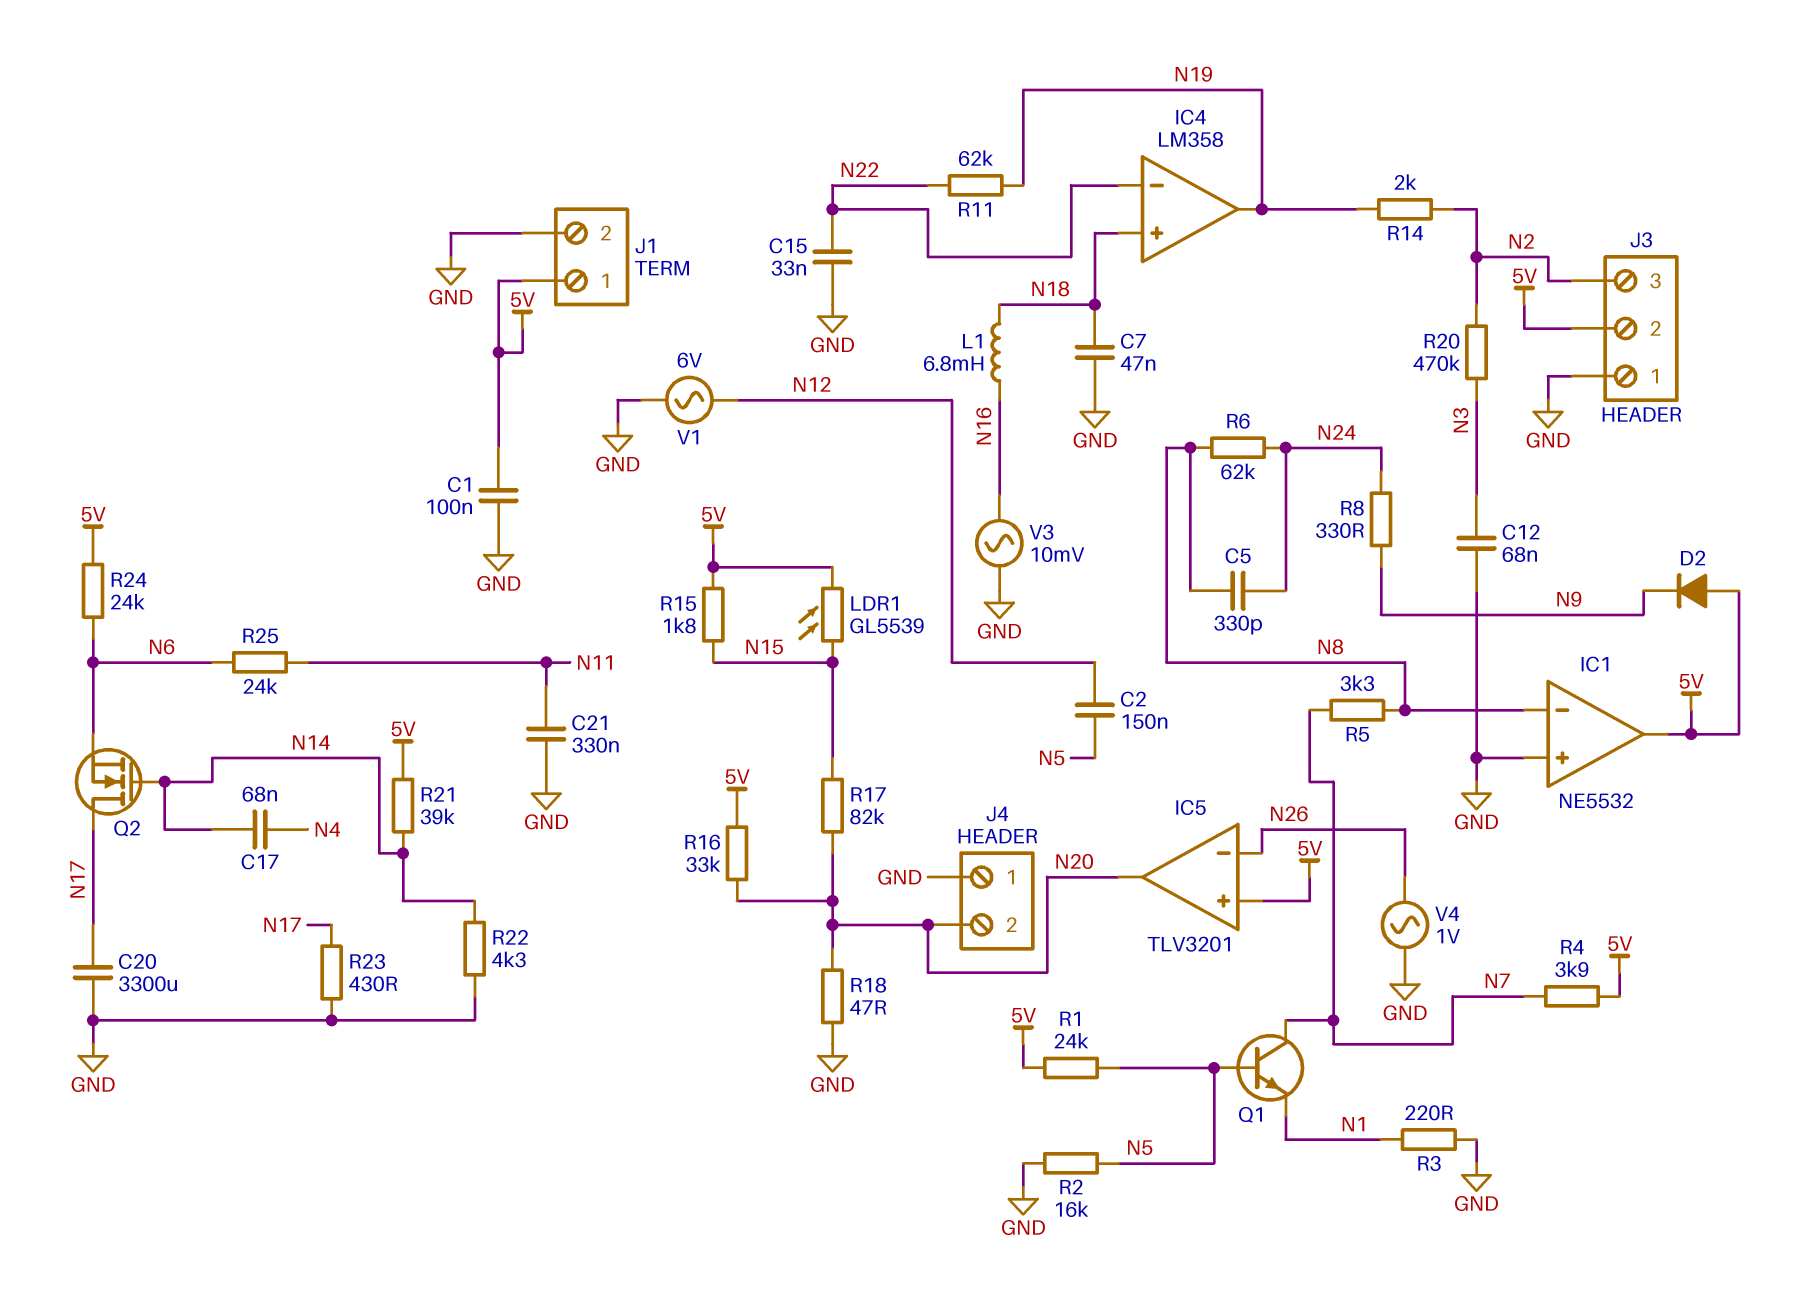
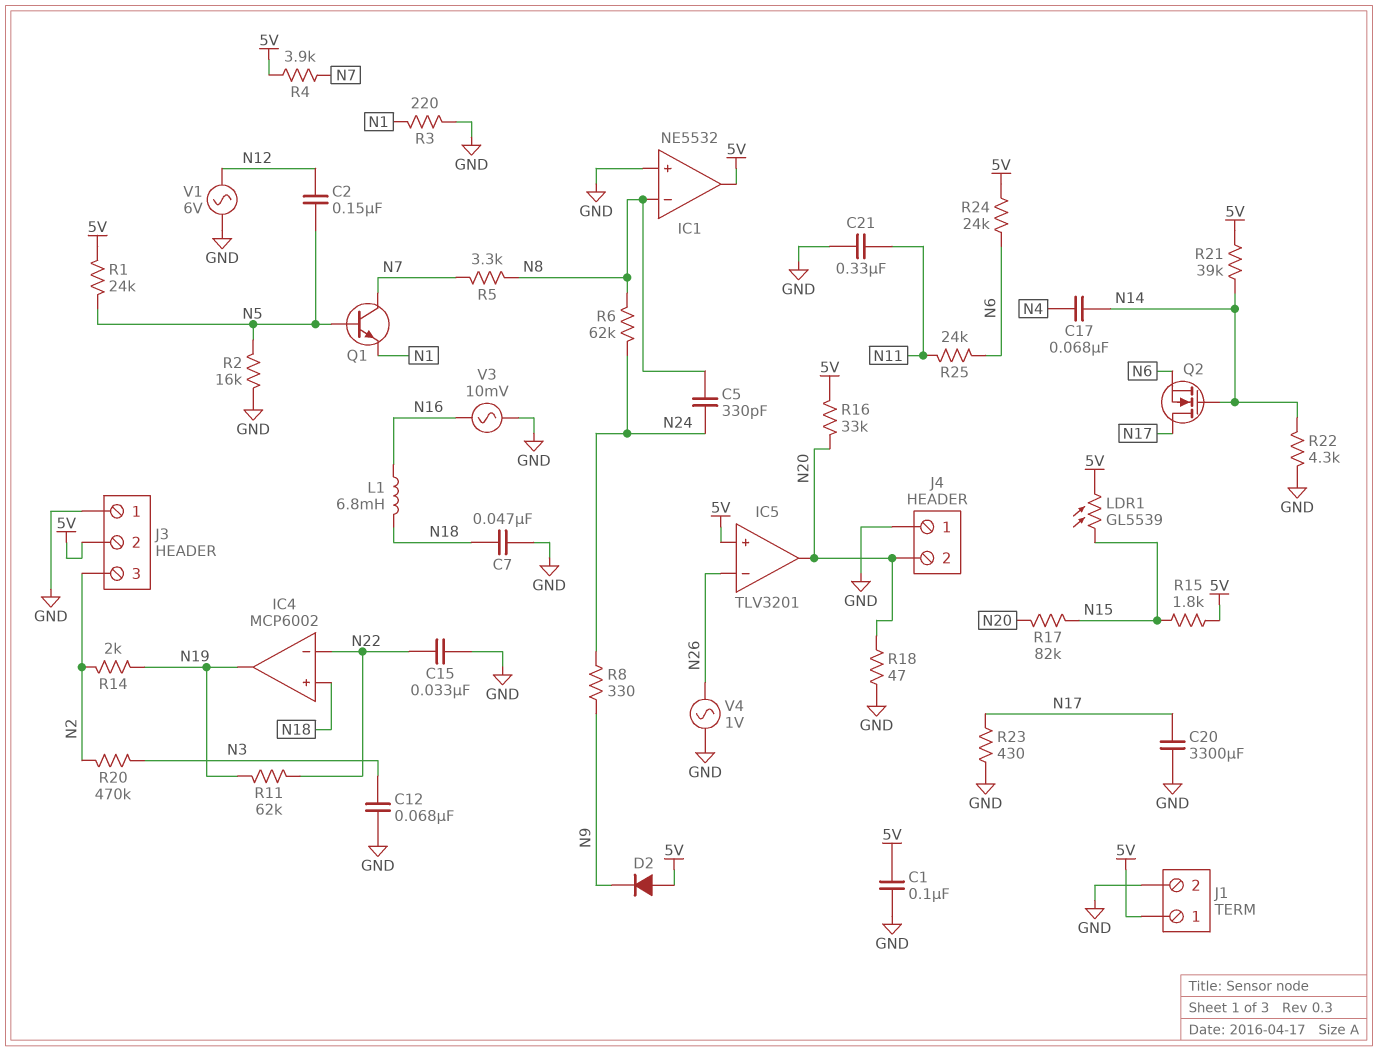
IC4: LM358 -> MCP6002

